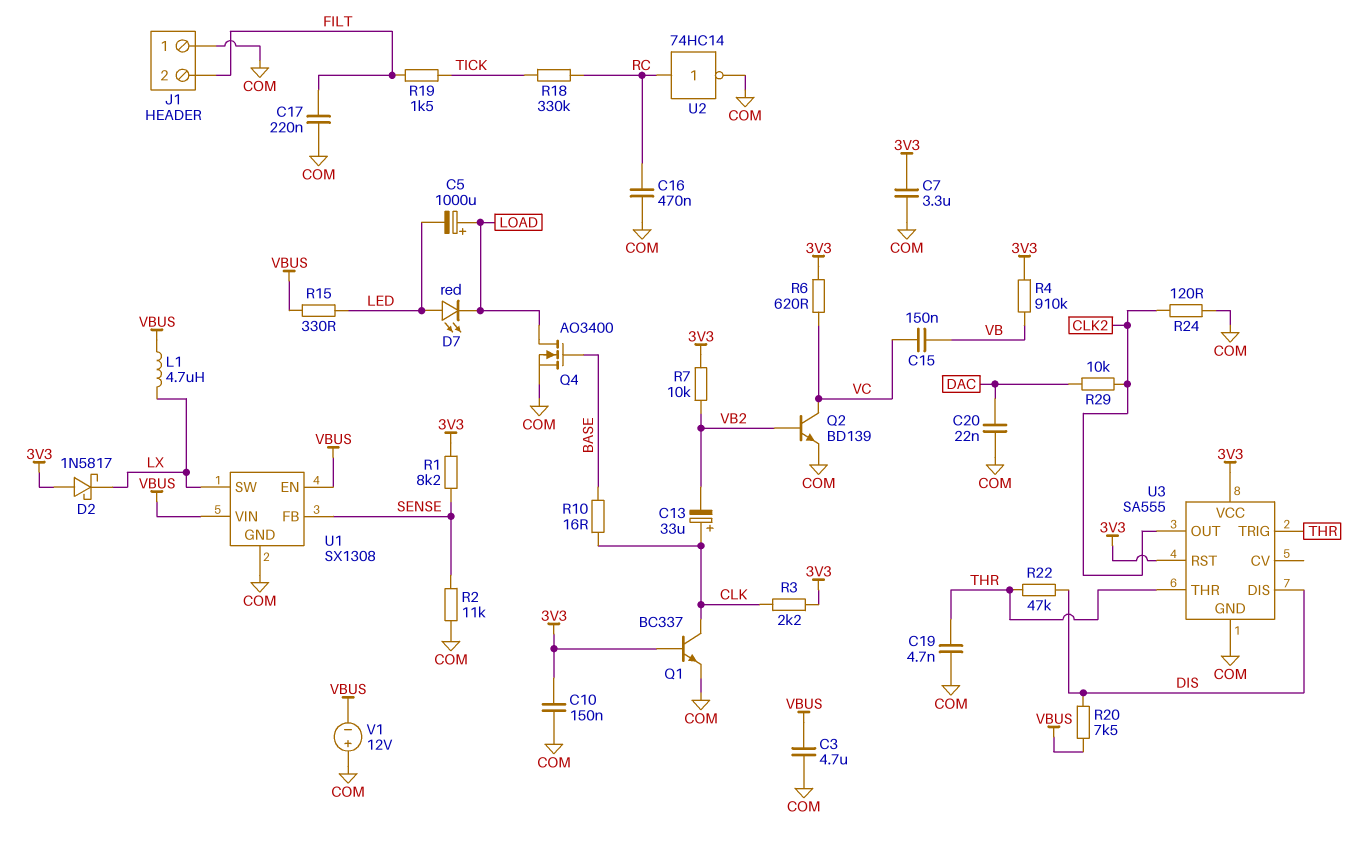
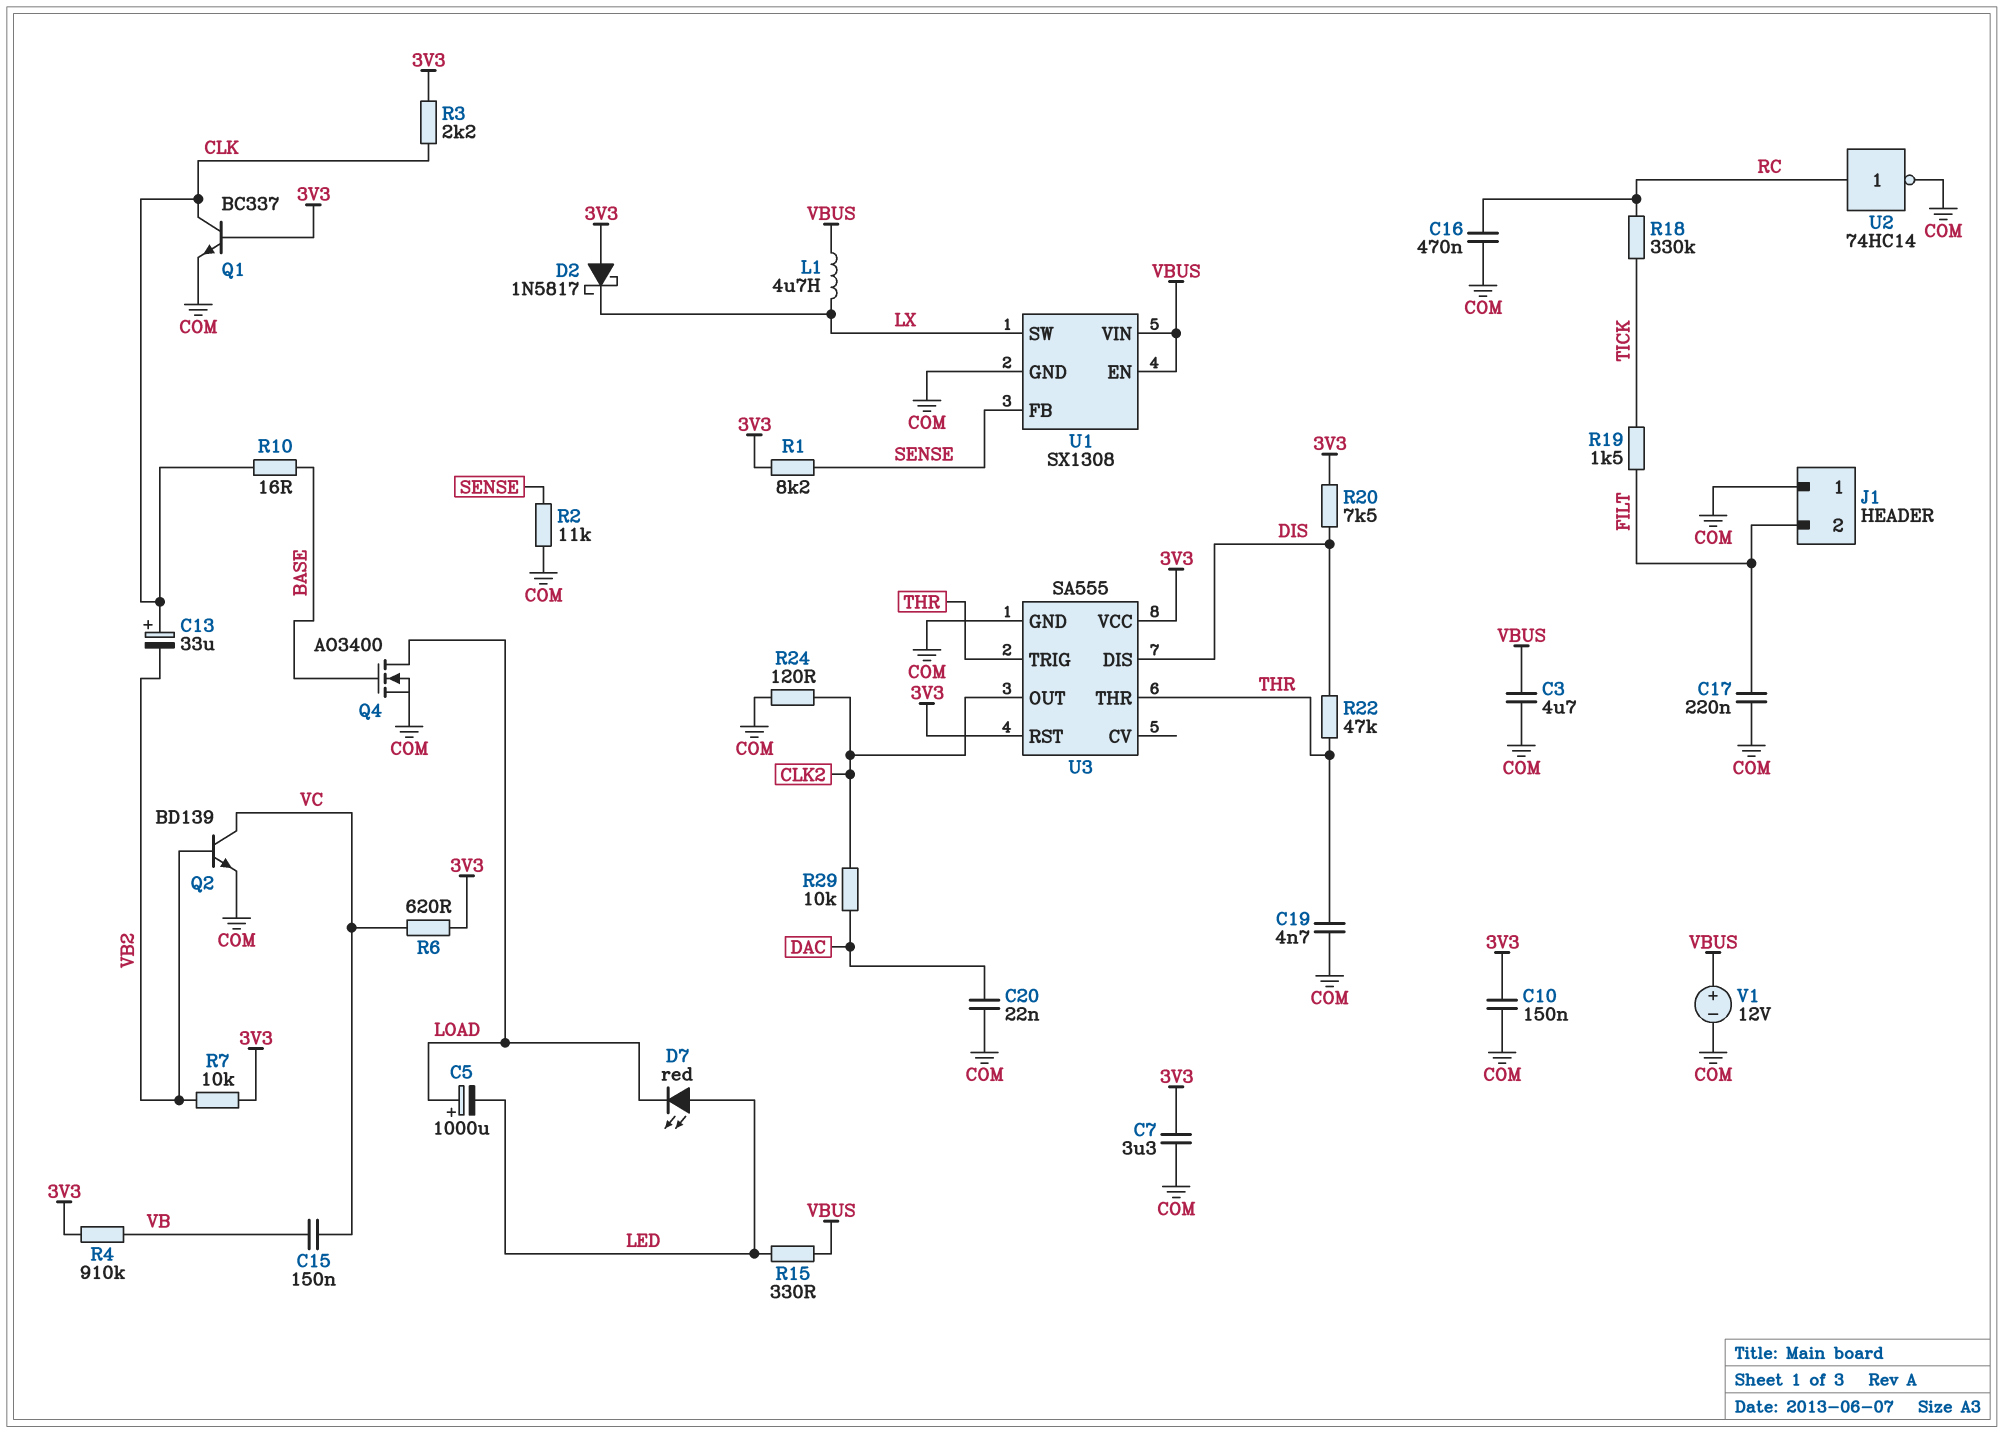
R20: 7.5k (DIS, VBUS) -> 7.5k (3V3, DIS)
V1: 12V (plus COM, minus VBUS) -> 12V (plus VBUS, minus COM)

